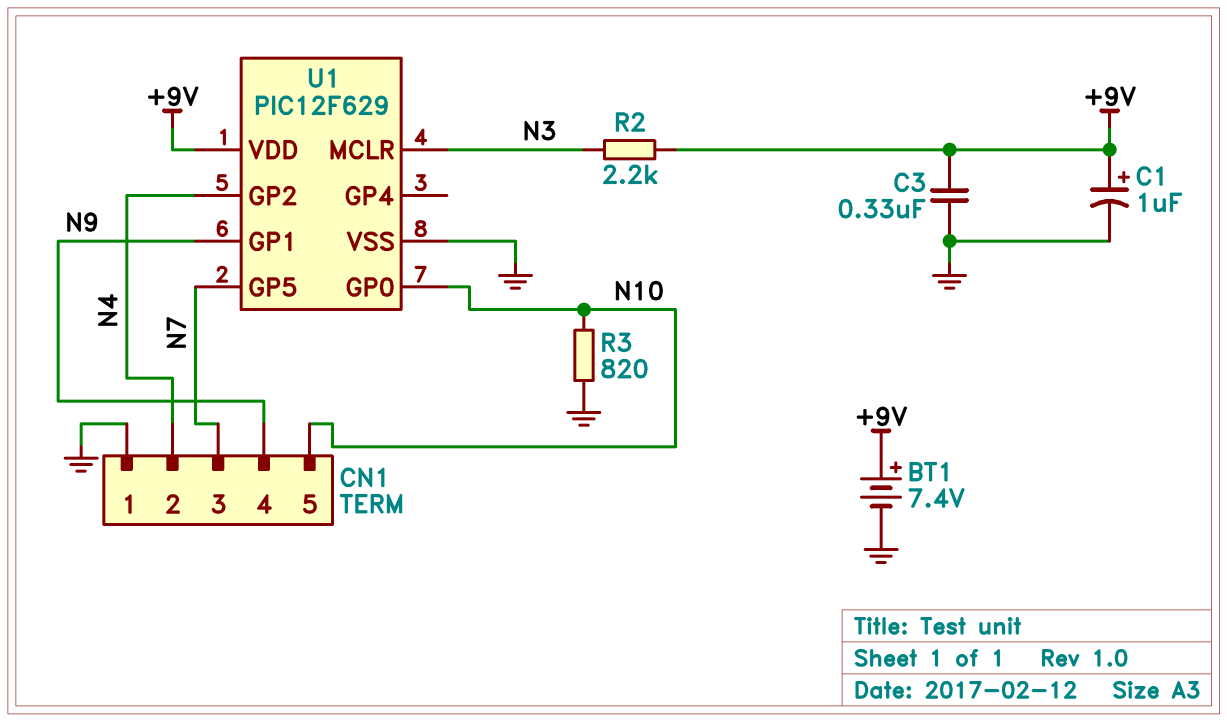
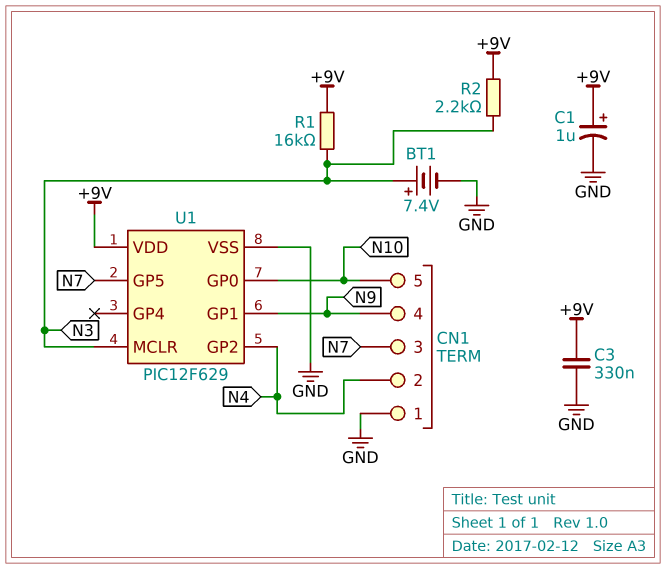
BT1: 7.4V (plus +9V, minus GND) -> 7.4V (plus N3, minus GND)
R1: none -> 16k (+9V, N3)
R3: 820 (GND, N10) -> none

